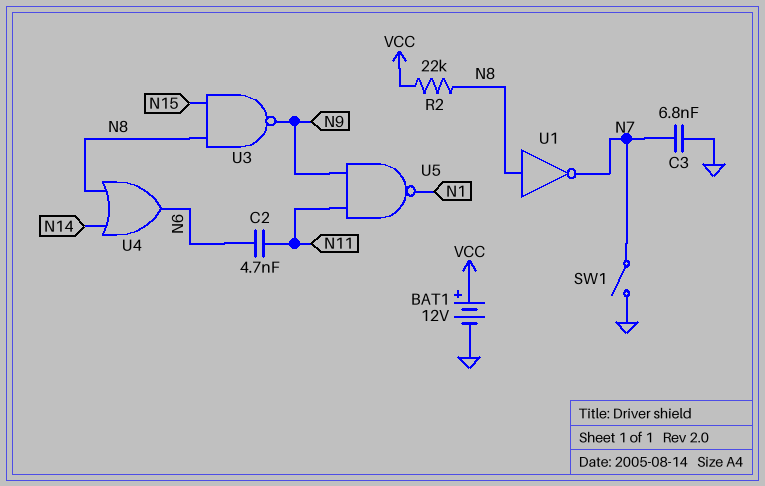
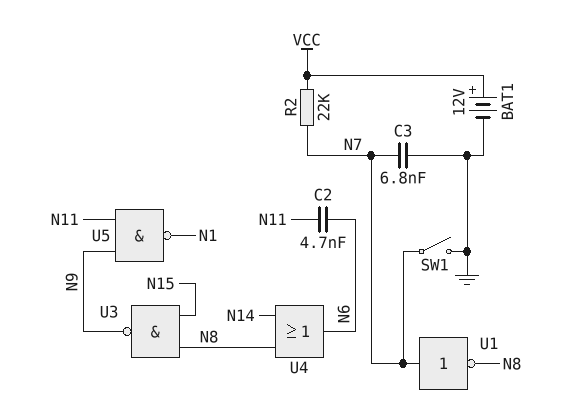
R2: 22k (N8, VCC) -> 22k (N7, VCC)
U1: NOT (in N8, out N7) -> NOT (in N7, out N8)

